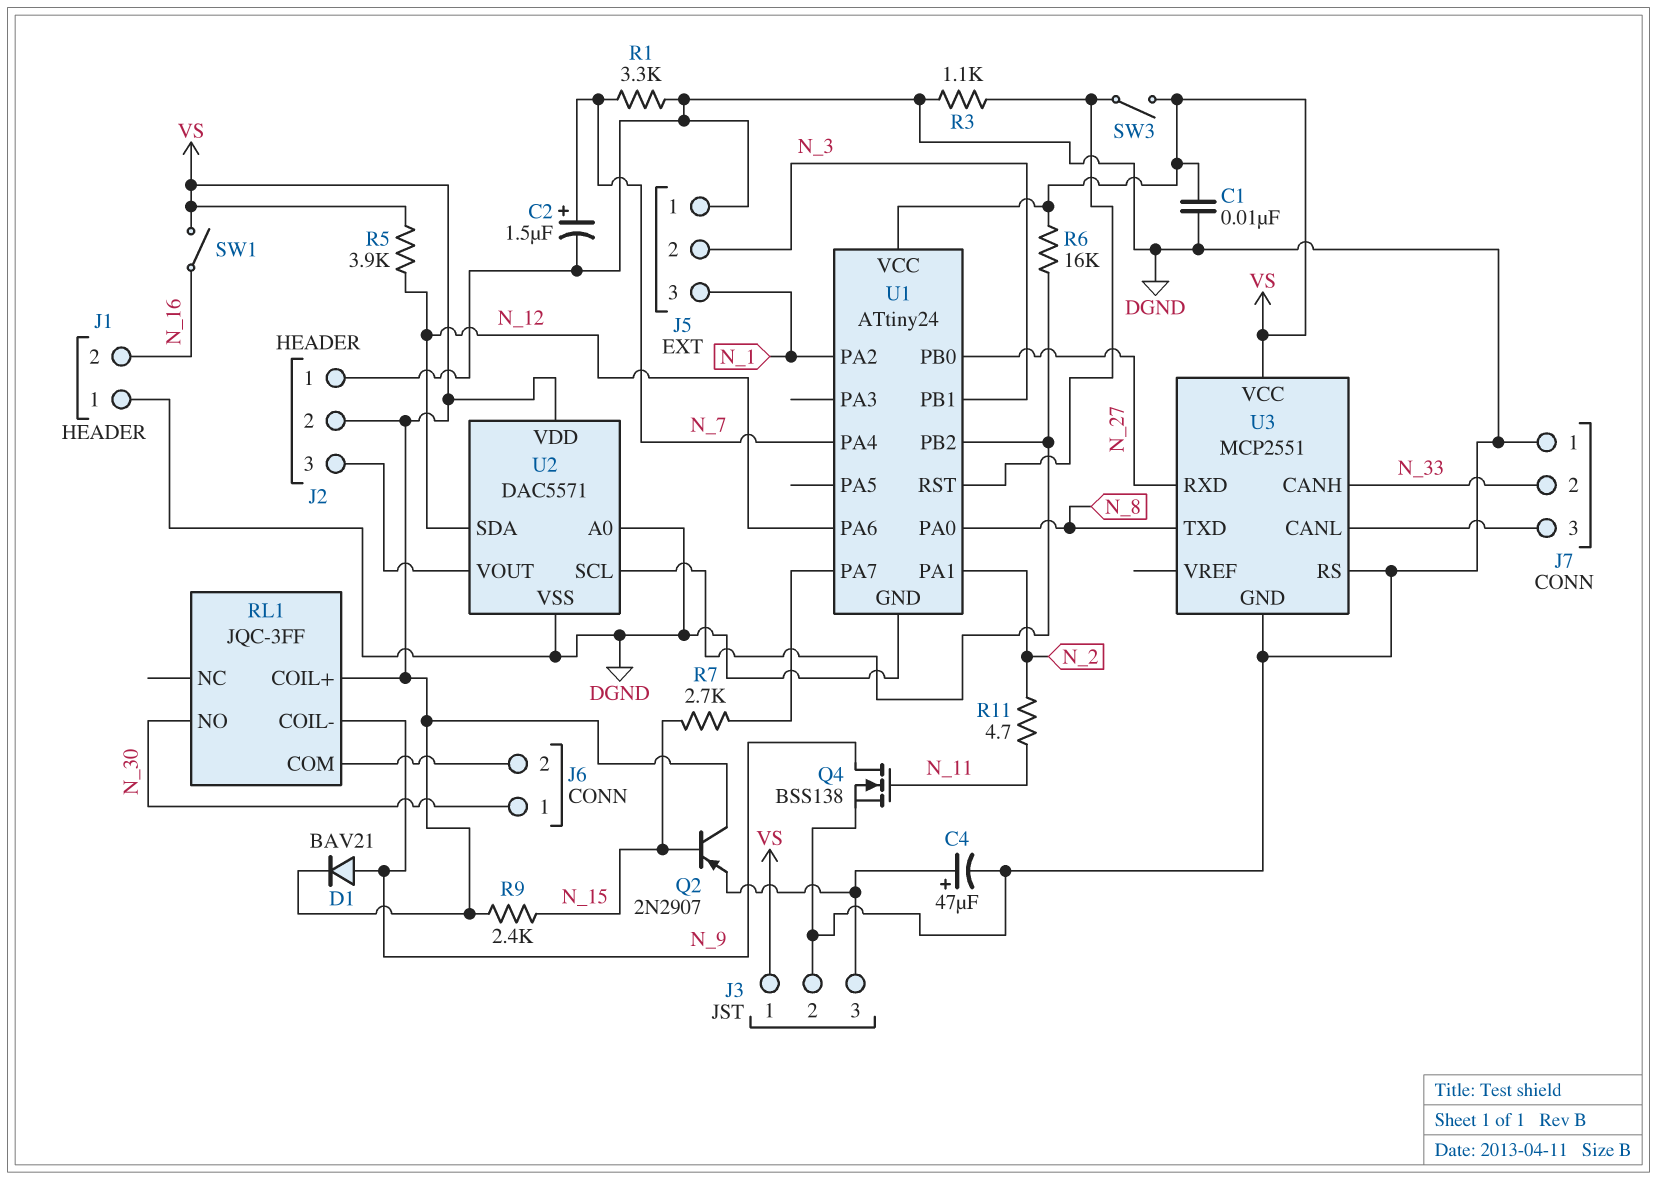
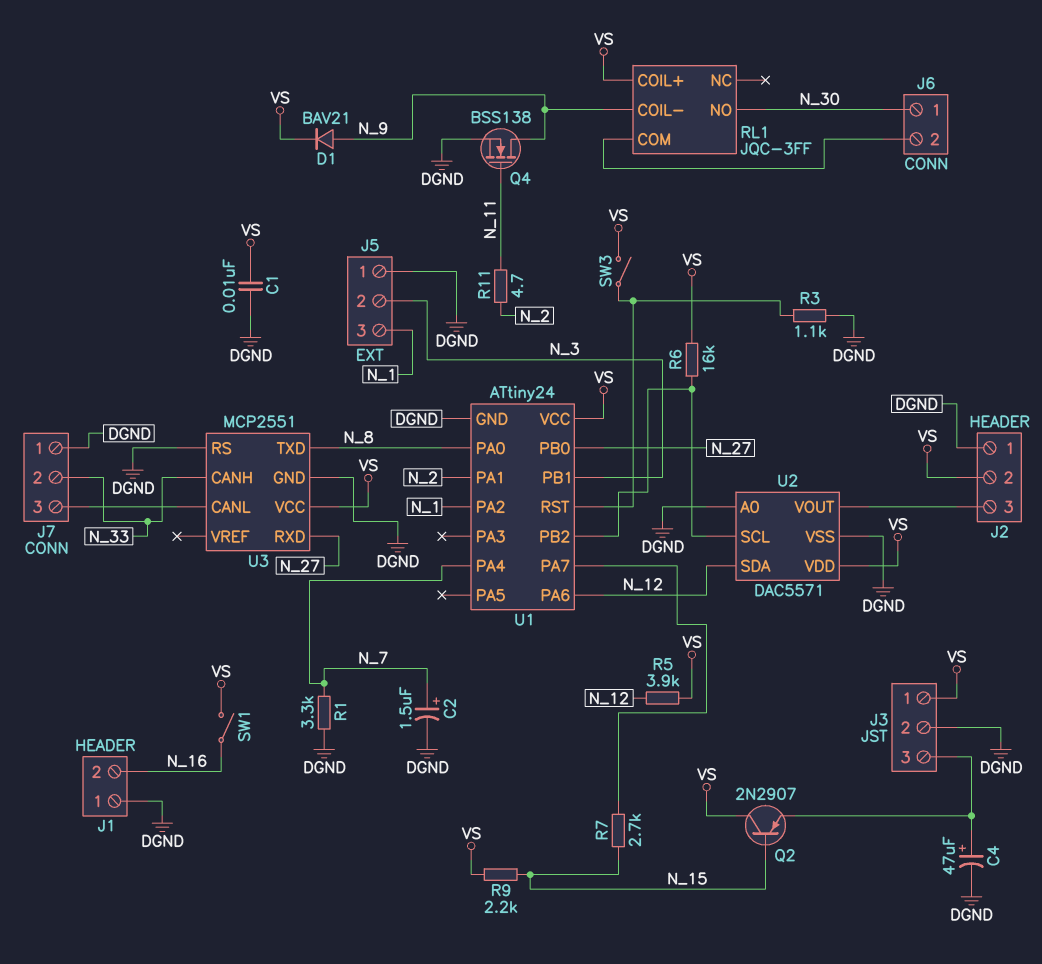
R9: 2.4k (N_15, VS) -> 2.2k (N_15, VS)

